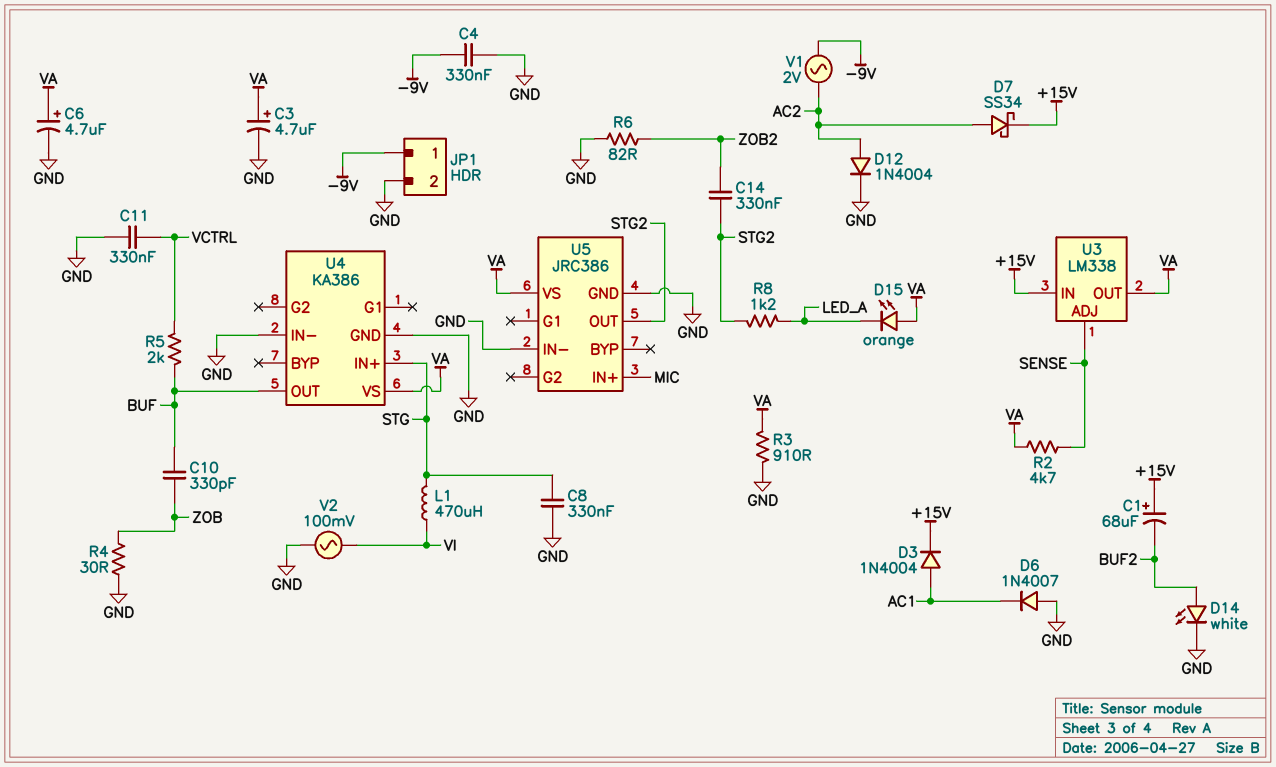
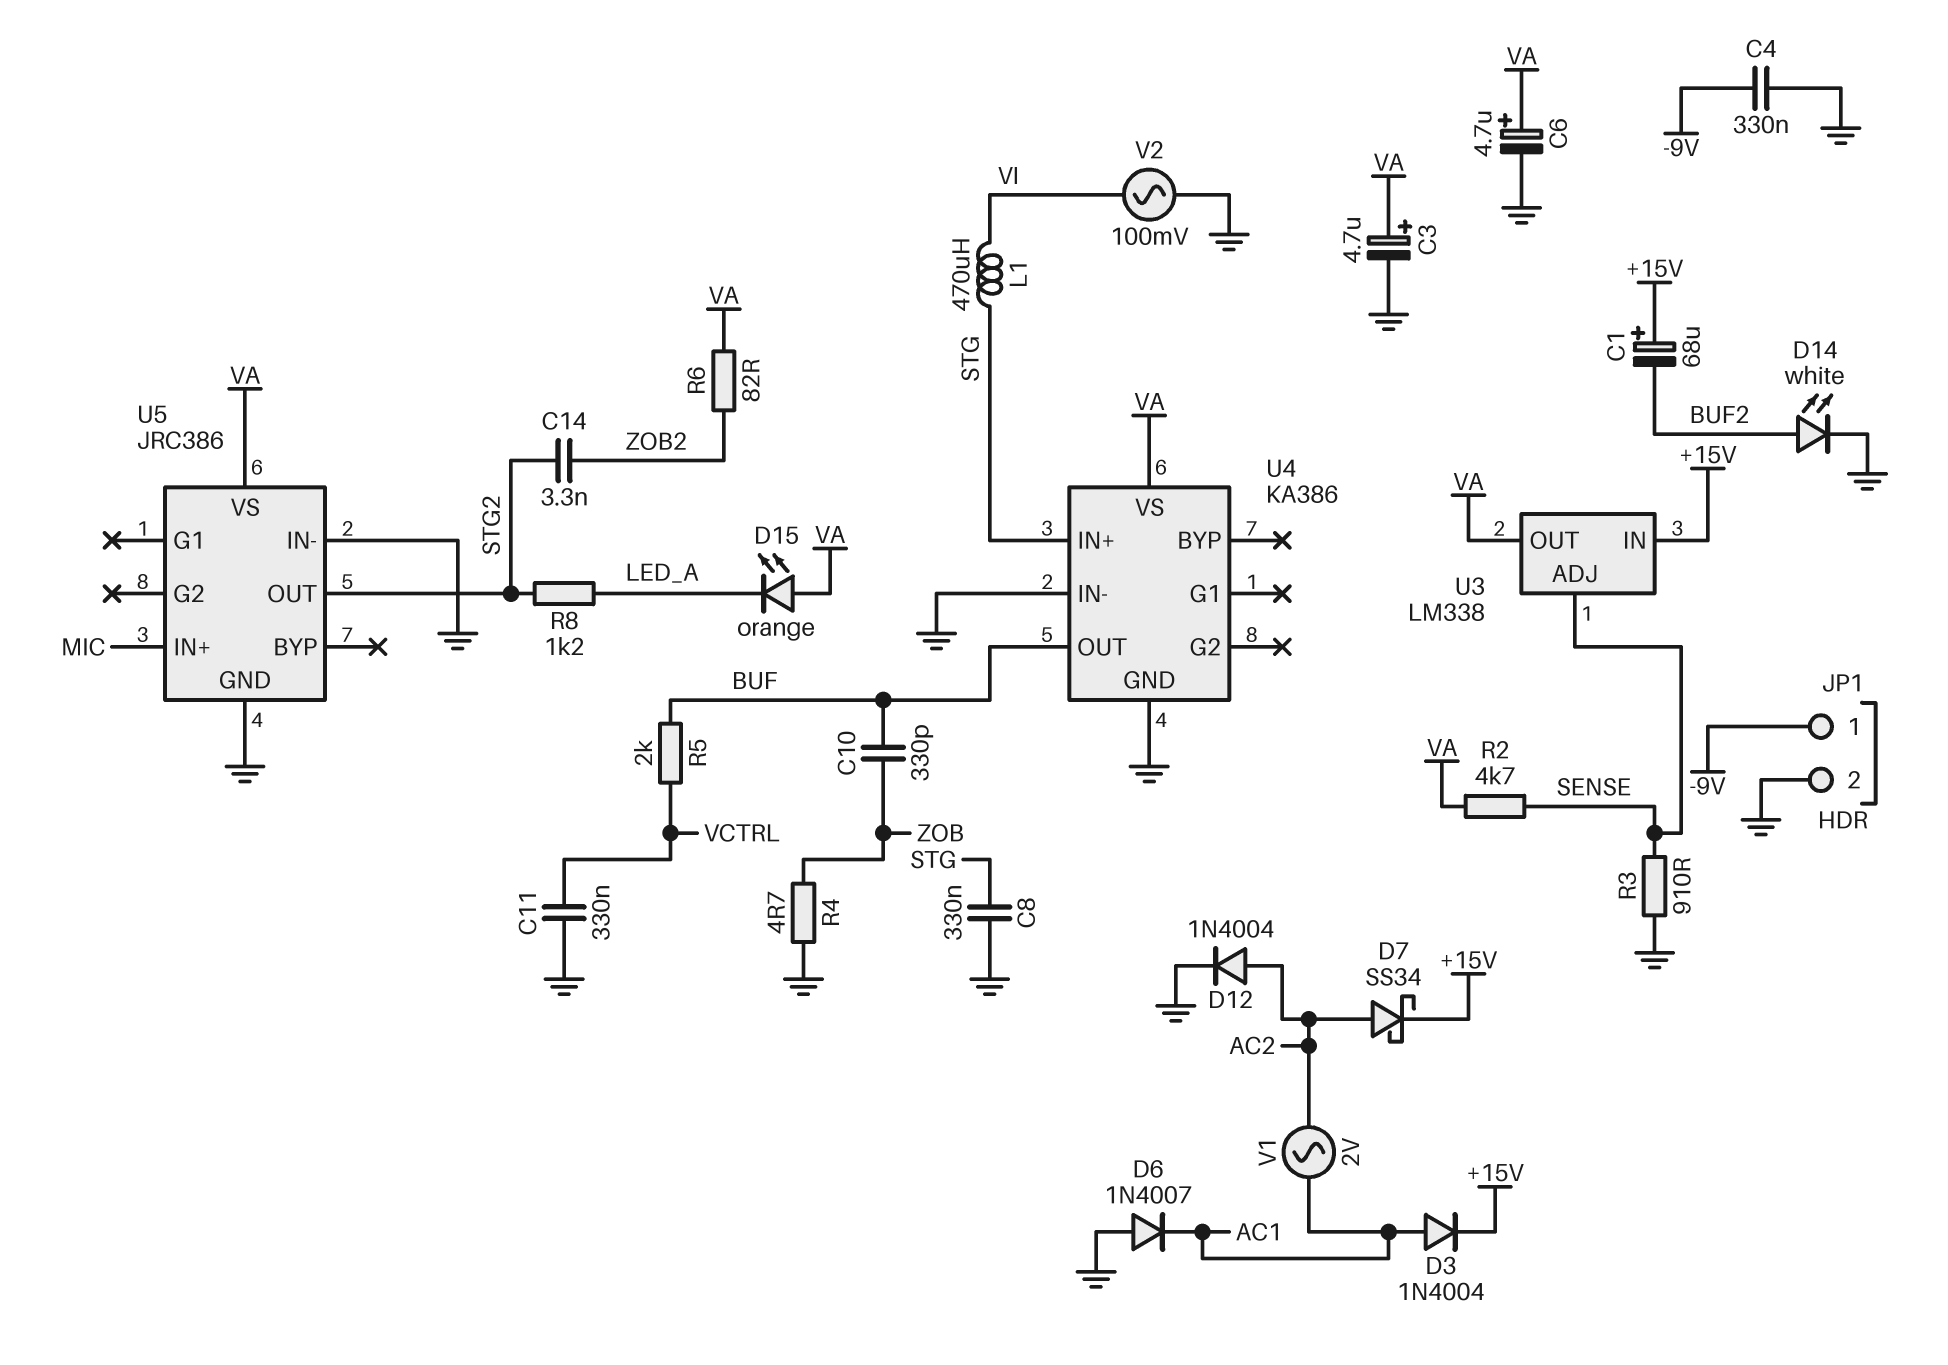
C14: 330nF (STG2, ZOB2) -> 3.3nF (STG2, ZOB2)
R3: 910 (GND, VA) -> 910 (GND, SENSE)
R4: 30 (GND, ZOB) -> 4.7 (GND, ZOB)
R6: 82 (GND, ZOB2) -> 82 (VA, ZOB2)
V1: AC 2V (-9V, AC2) -> AC 2V (AC1, AC2)

